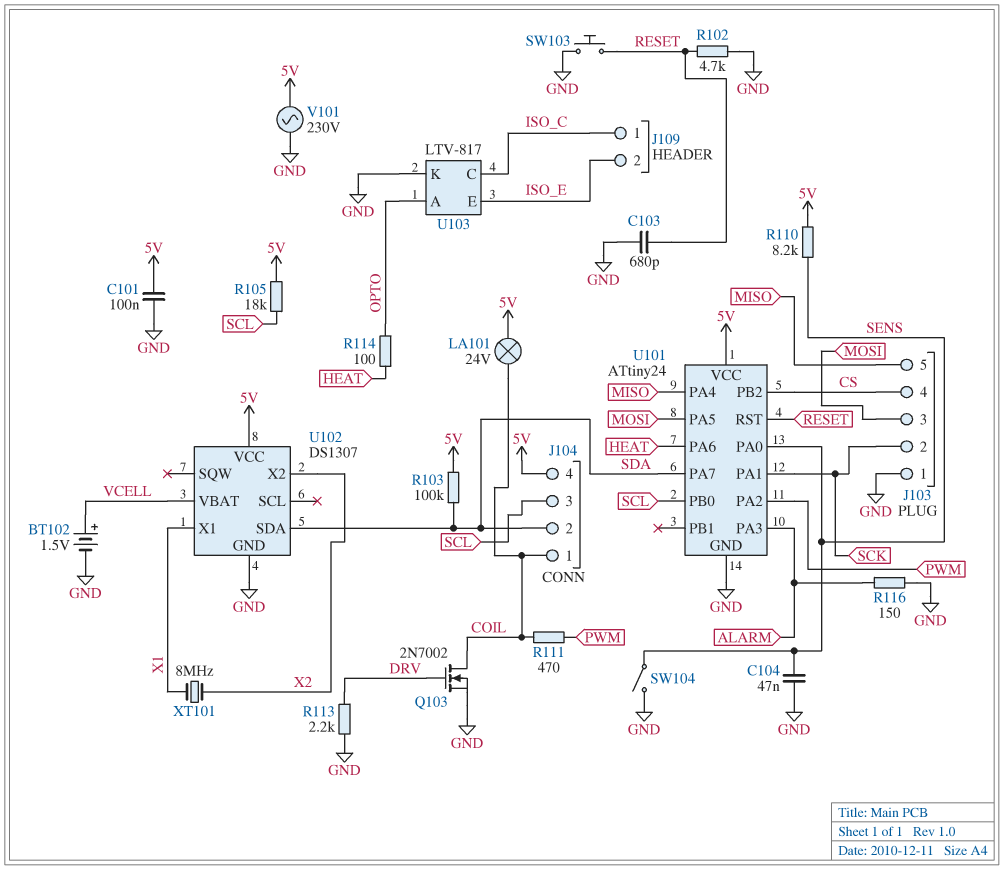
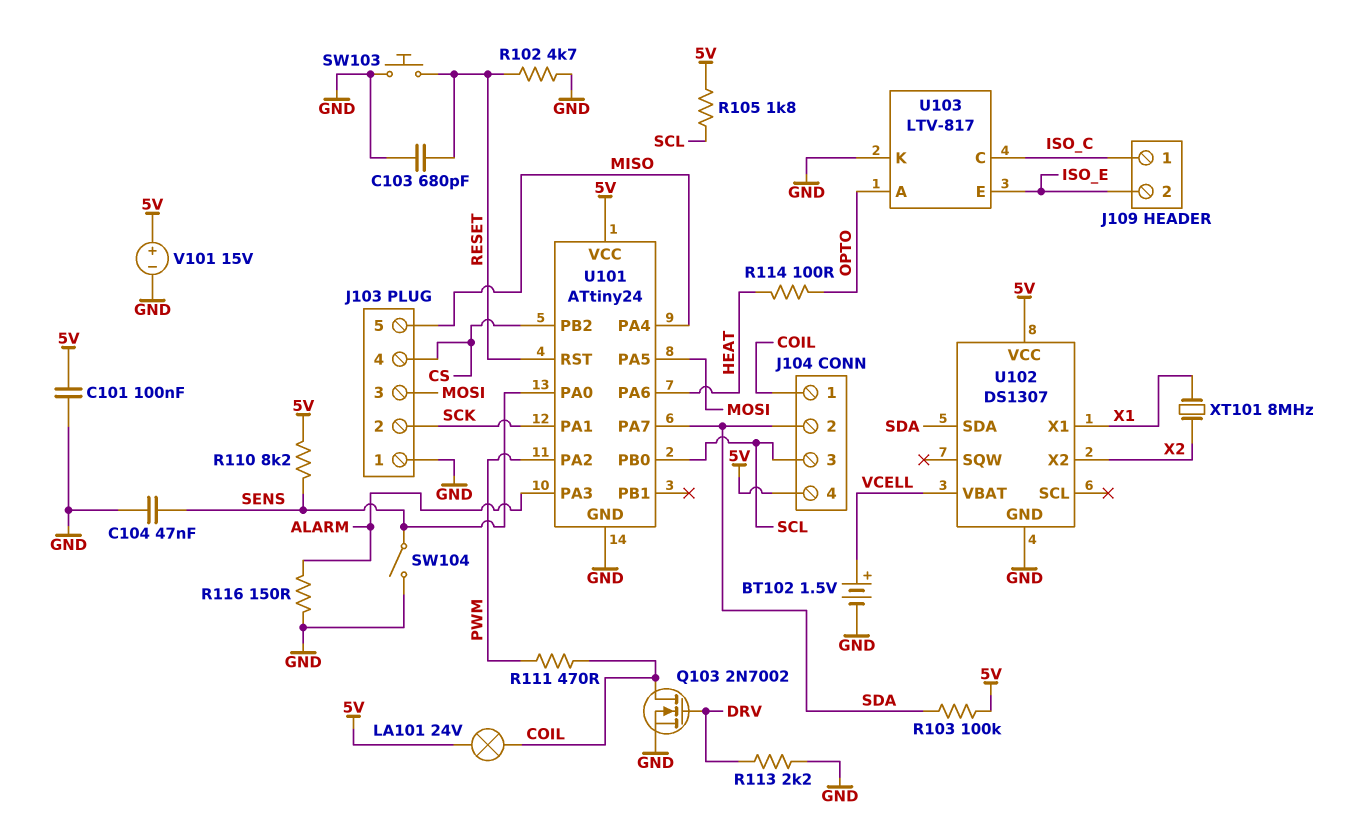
R105: 18k (5V, SCL) -> 1.8k (5V, SCL)
V101: AC 230V (5V, GND) -> 15V (plus 5V, minus GND)

